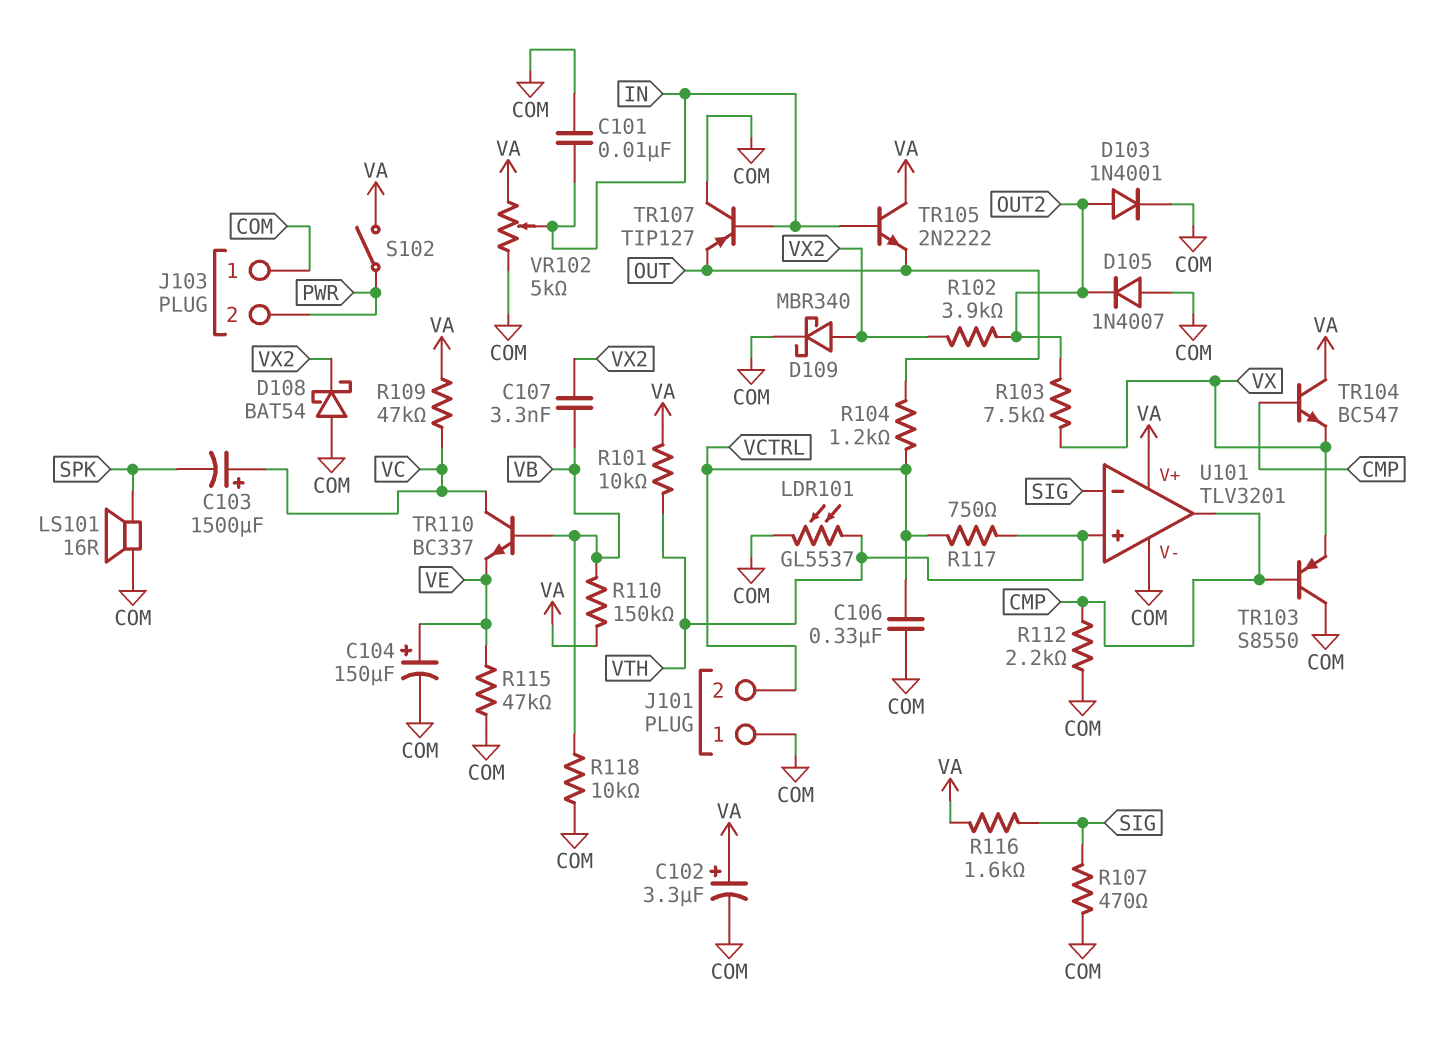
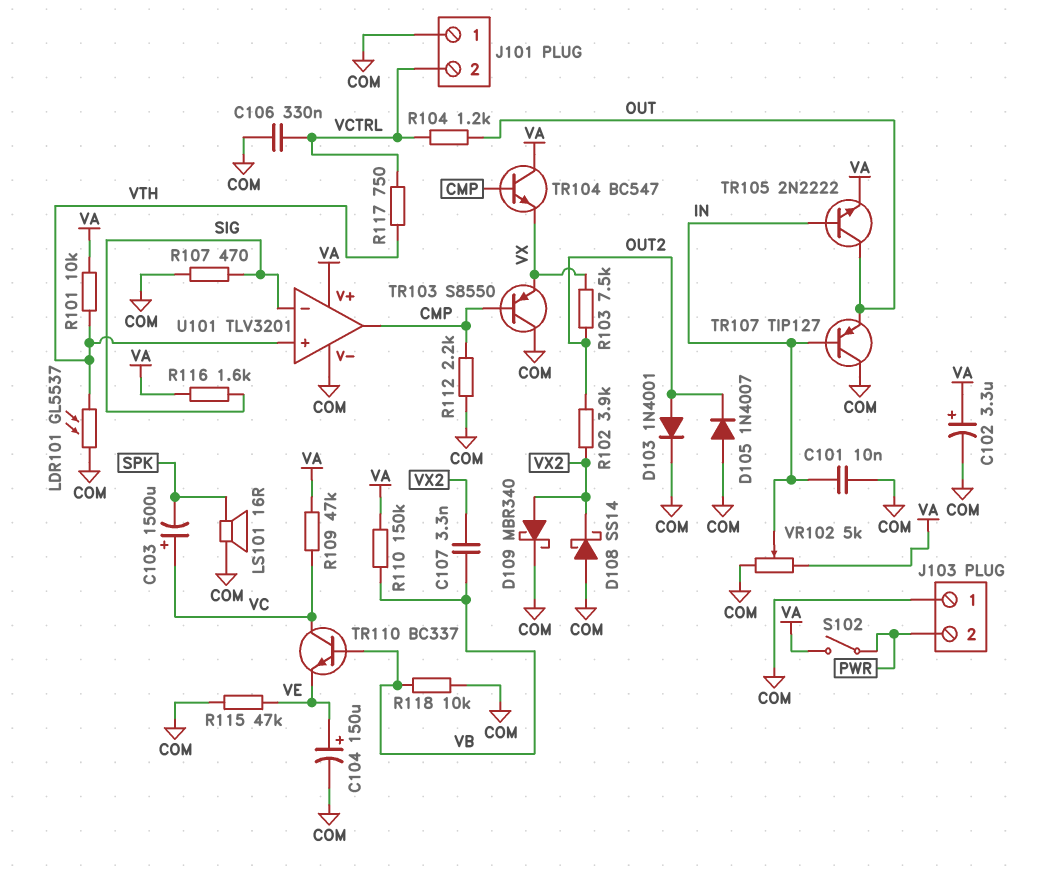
D108: schottky BAT54 (A COM, K VX2) -> schottky SS14 (A COM, K VX2)
TR105: NPN 2N2222 (B IN, C VA, E OUT) -> NPN 2N2222 (B IN, C OUT, E VA)

